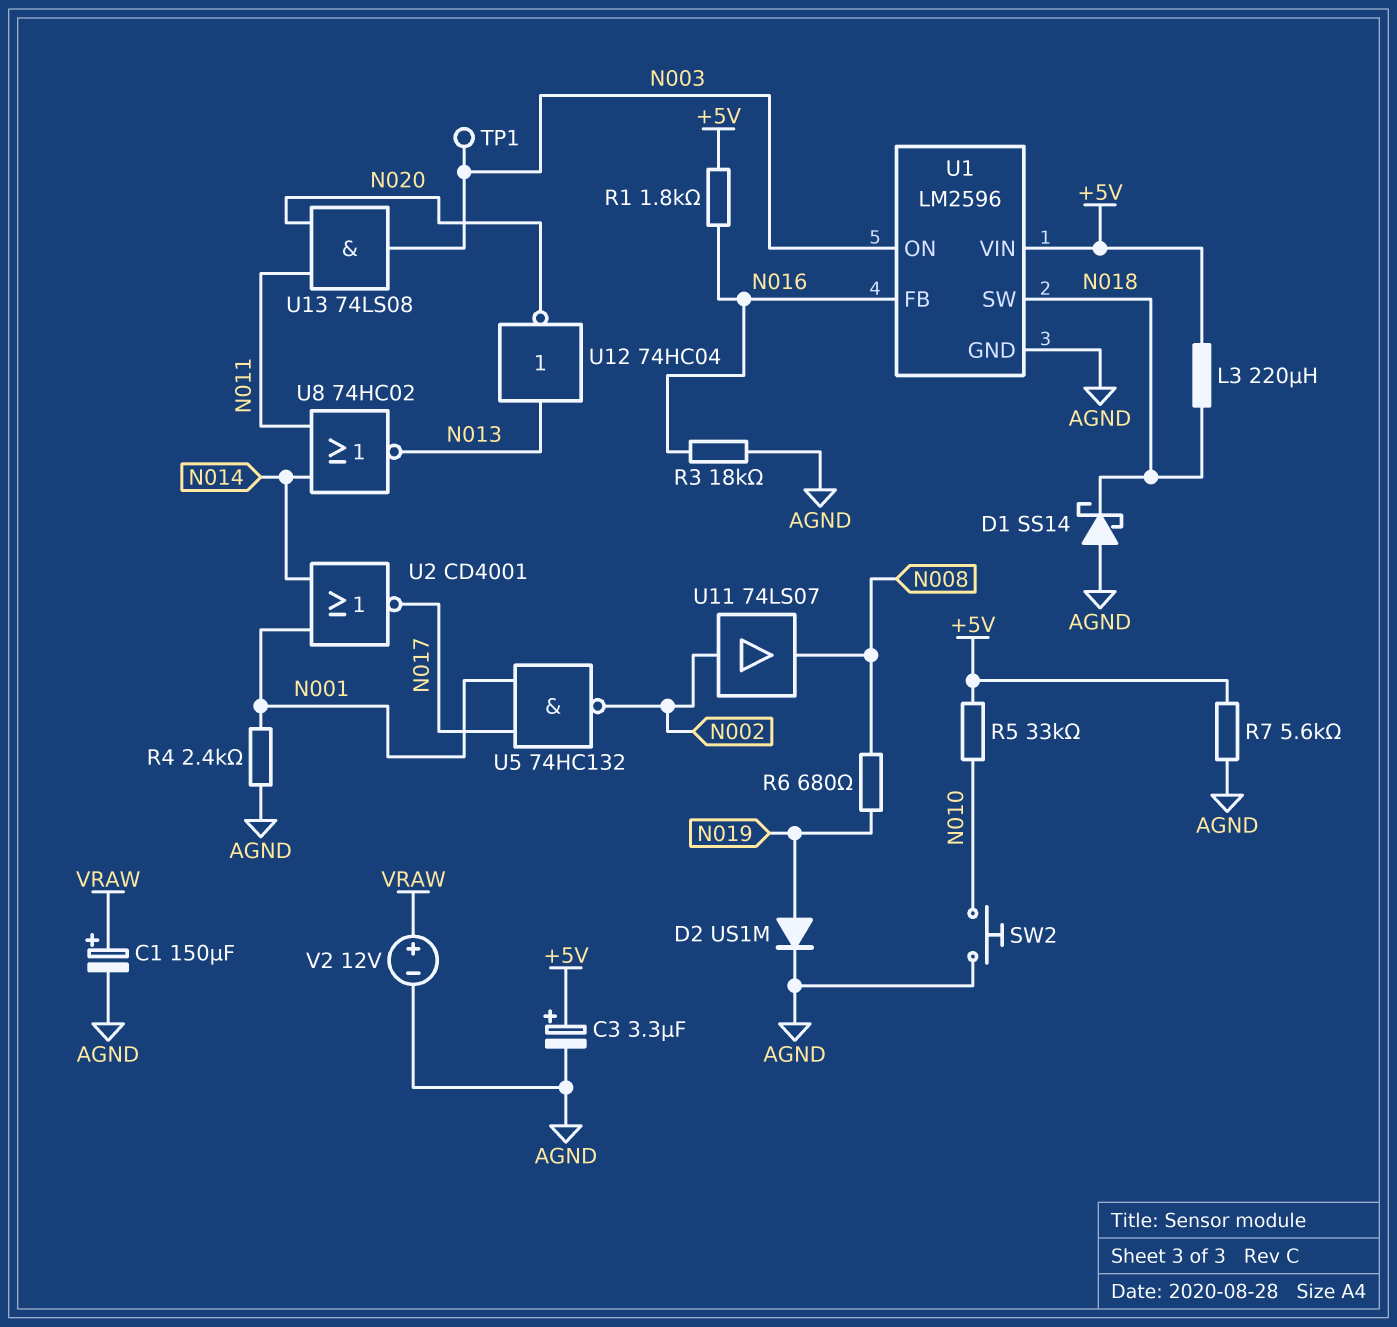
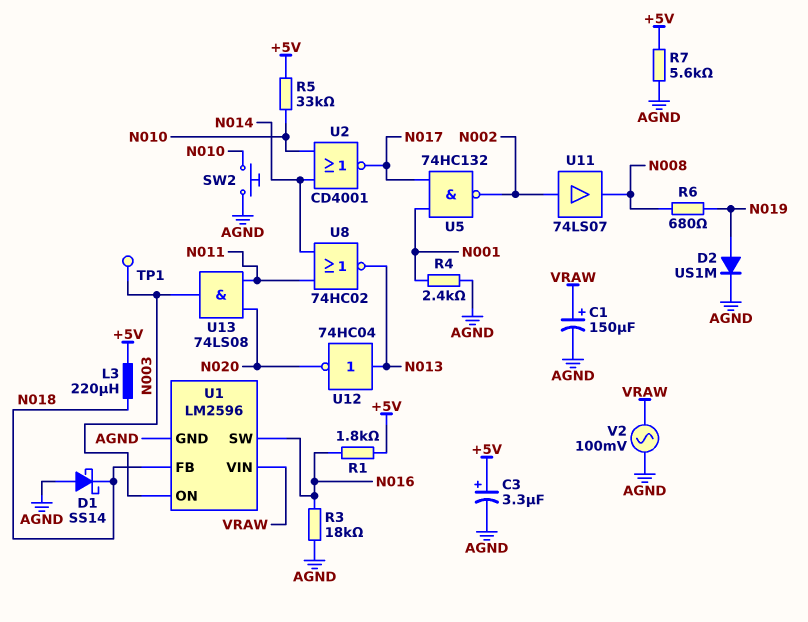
U1 pin FB: N016 -> N018
U1 pin SW: N018 -> N016
U1 pin VIN: +5V -> VRAW
U2: NOR CD4001 (in N001, in N014, out N017) -> NOR CD4001 (in N010, in N014, out N017)
V2: 12V (plus VRAW, minus AGND) -> AC 100mV (AGND, VRAW)

